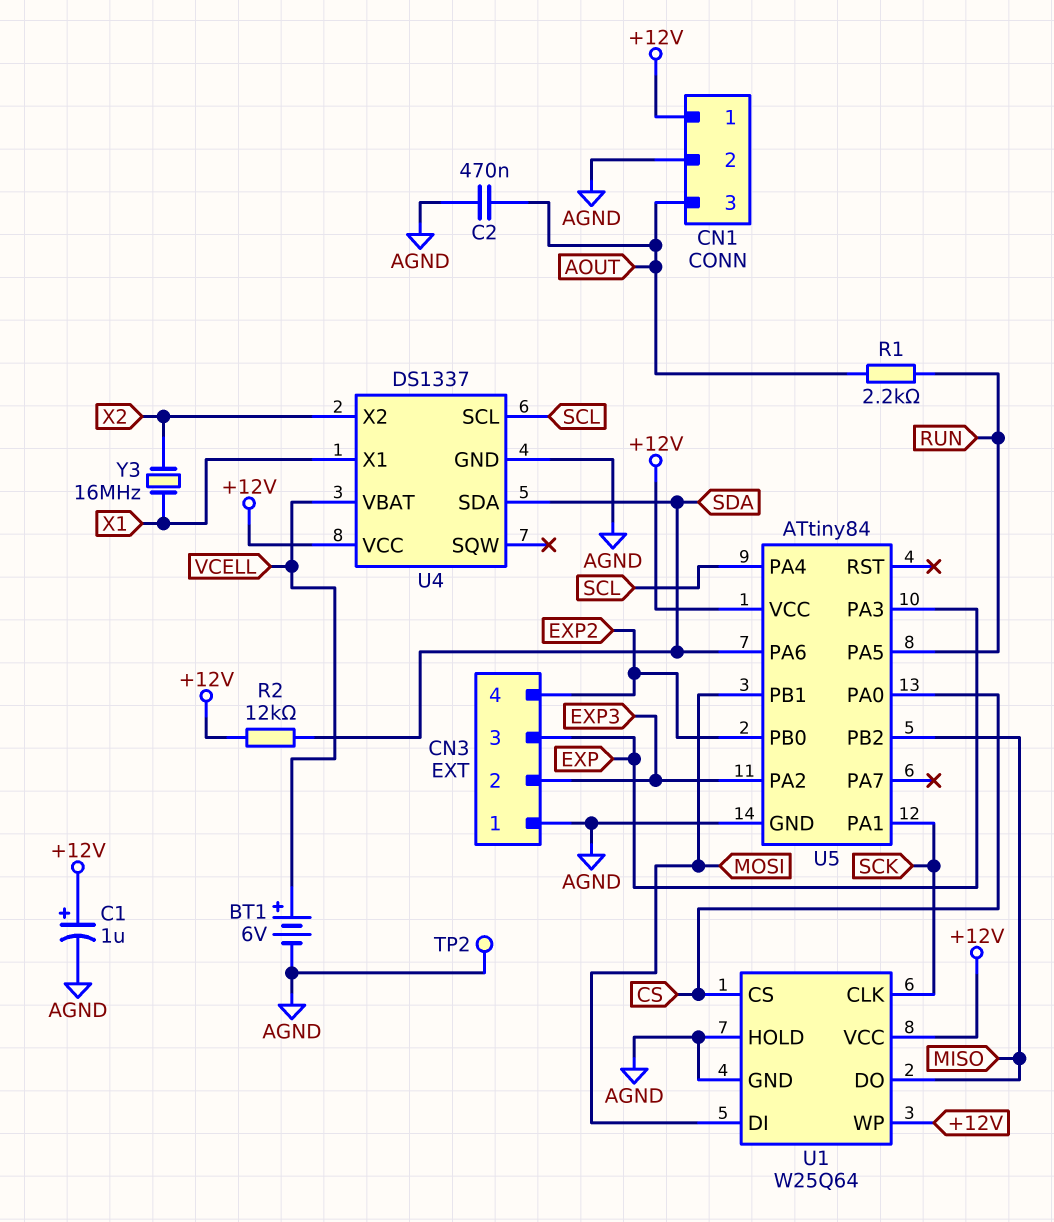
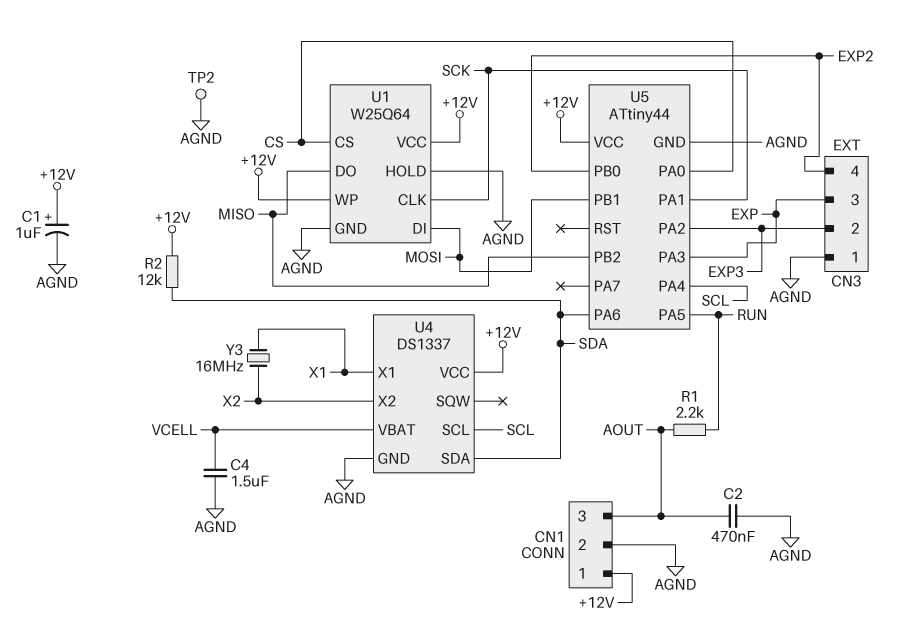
BT1: 6V (plus VCELL, minus AGND) -> none
C4: none -> 1.5uF (AGND, VCELL)
U5: ATtiny84 -> ATtiny44

